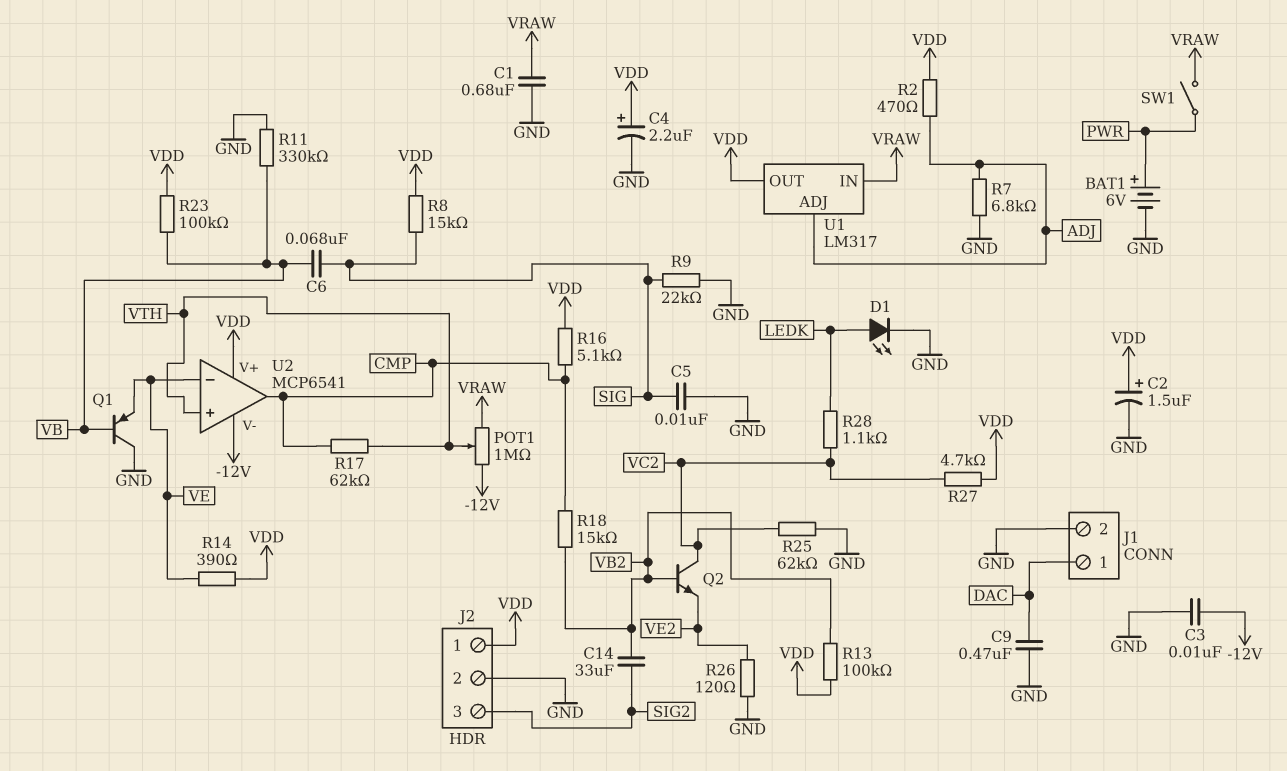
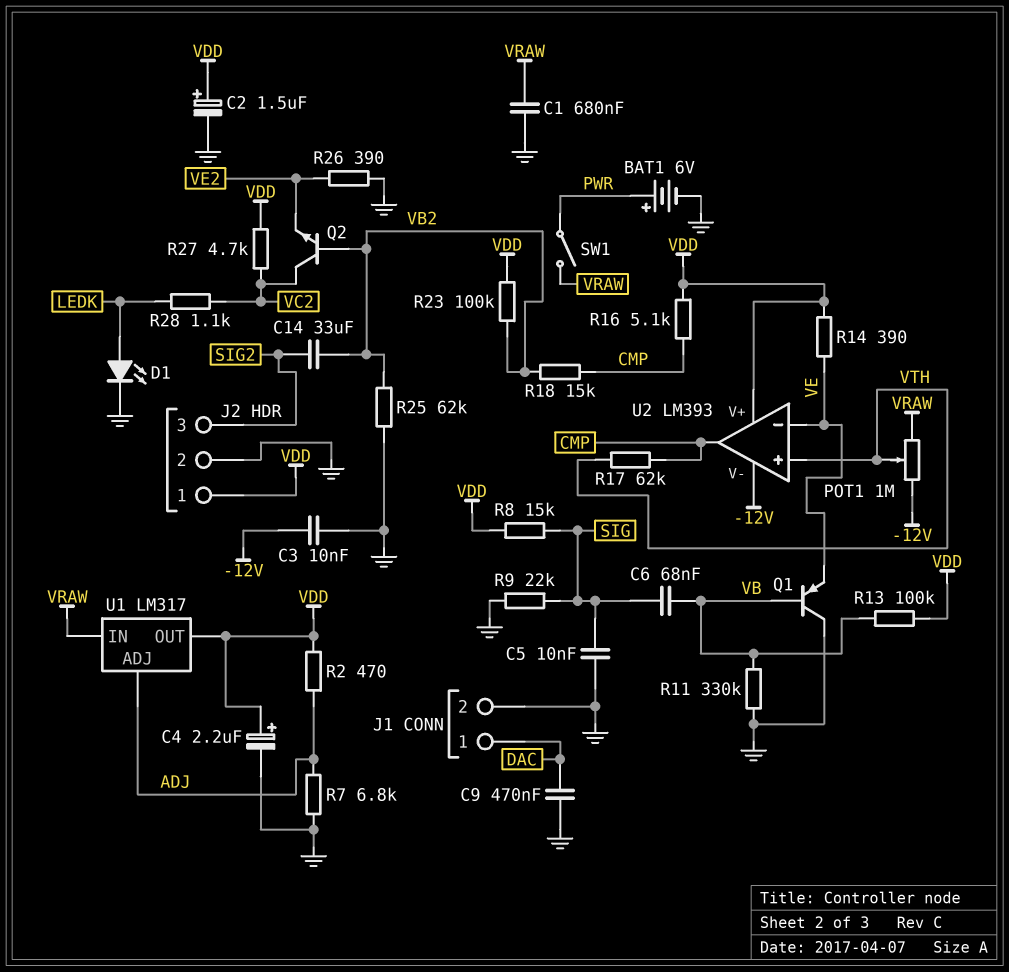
R13: 100k (VB2, VDD) -> 100k (VB, VDD)
R23: 100k (VB, VDD) -> 100k (VB2, VDD)
R25: 62k (GND, VC2) -> 62k (GND, VB2)
R26: 120 (GND, VE2) -> 390 (GND, VE2)
U2: MCP6541 -> LM393

